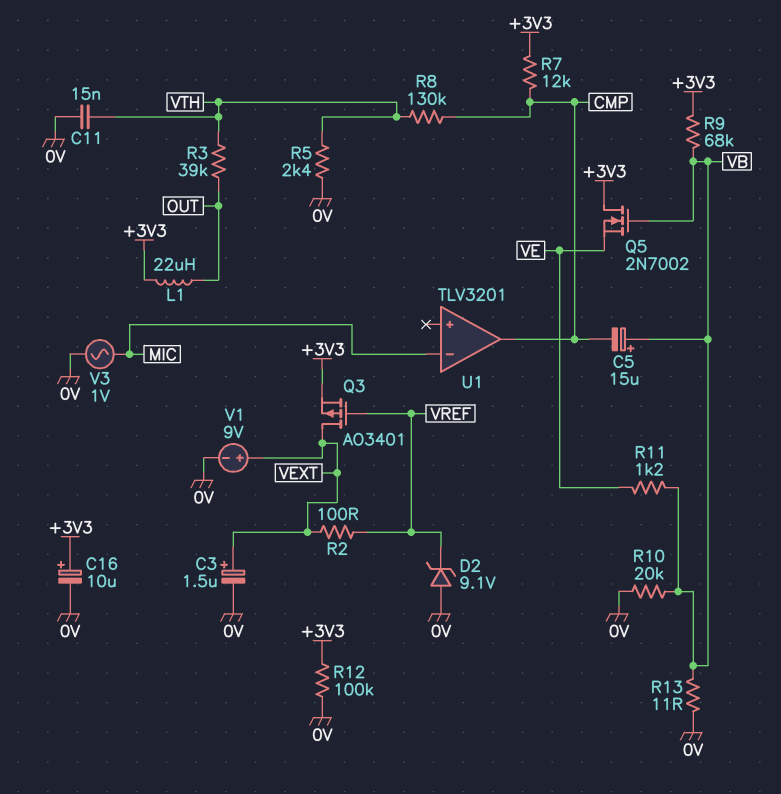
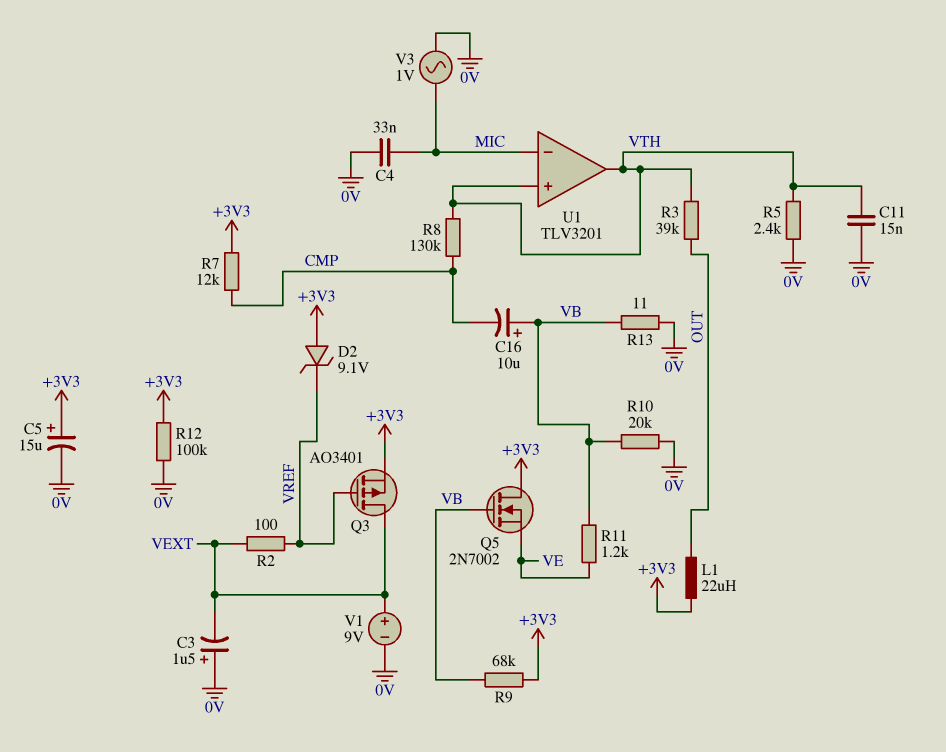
C3: 1.5uF (plus VEXT, minus 0V) -> 1.5uF (plus 0V, minus VEXT)
C4: none -> 33nF (0V, MIC)
C5: 15uF (plus VB, minus CMP) -> 15uF (plus +3V3, minus 0V)
C16: 10uF (plus +3V3, minus 0V) -> 10uF (plus VB, minus CMP)
D2: zener 9.1V (A 0V, K VREF) -> zener 9.1V (A +3V3, K VREF)
U1 pin in+: none -> VTH
U1 pin out: CMP -> VTH

